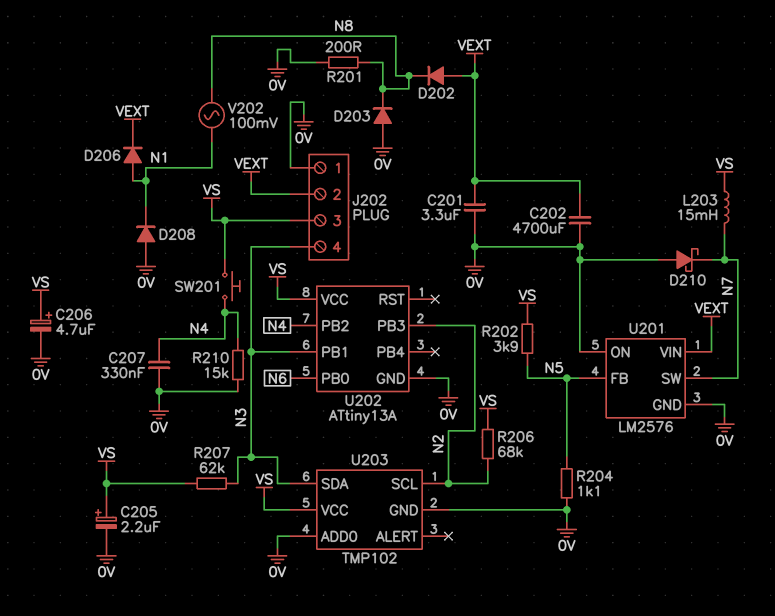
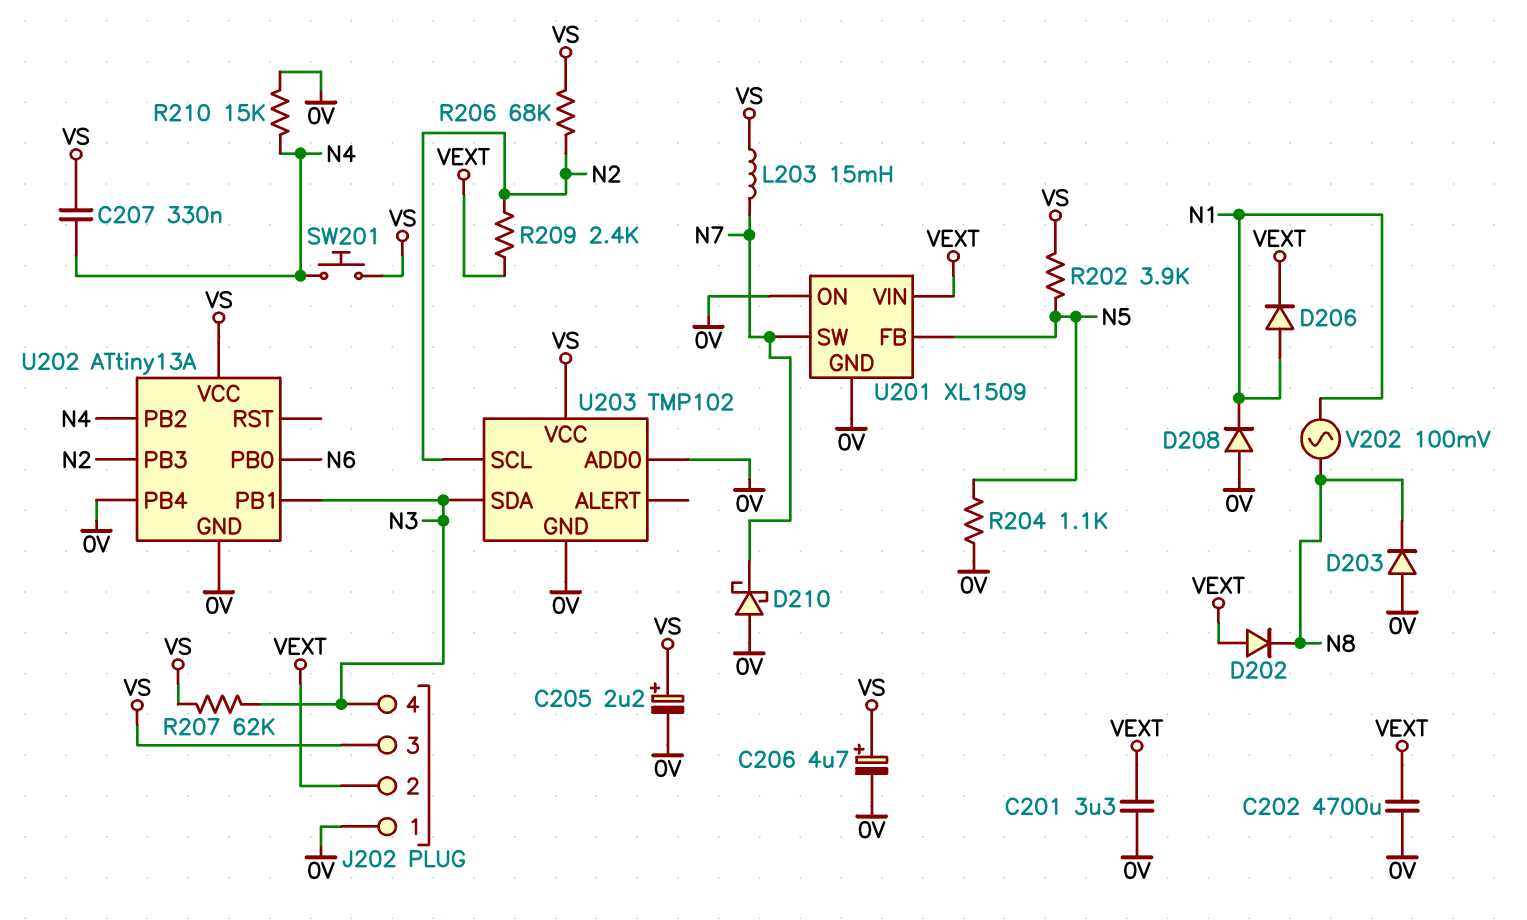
C207: 330nF (0V, N4) -> 330nF (N4, VS)
R201: 200 (0V, N8) -> none
R209: none -> 2.4k (N2, VEXT)
U201: LM2576 -> XL1509
U202 pin PB4: none -> 0V

